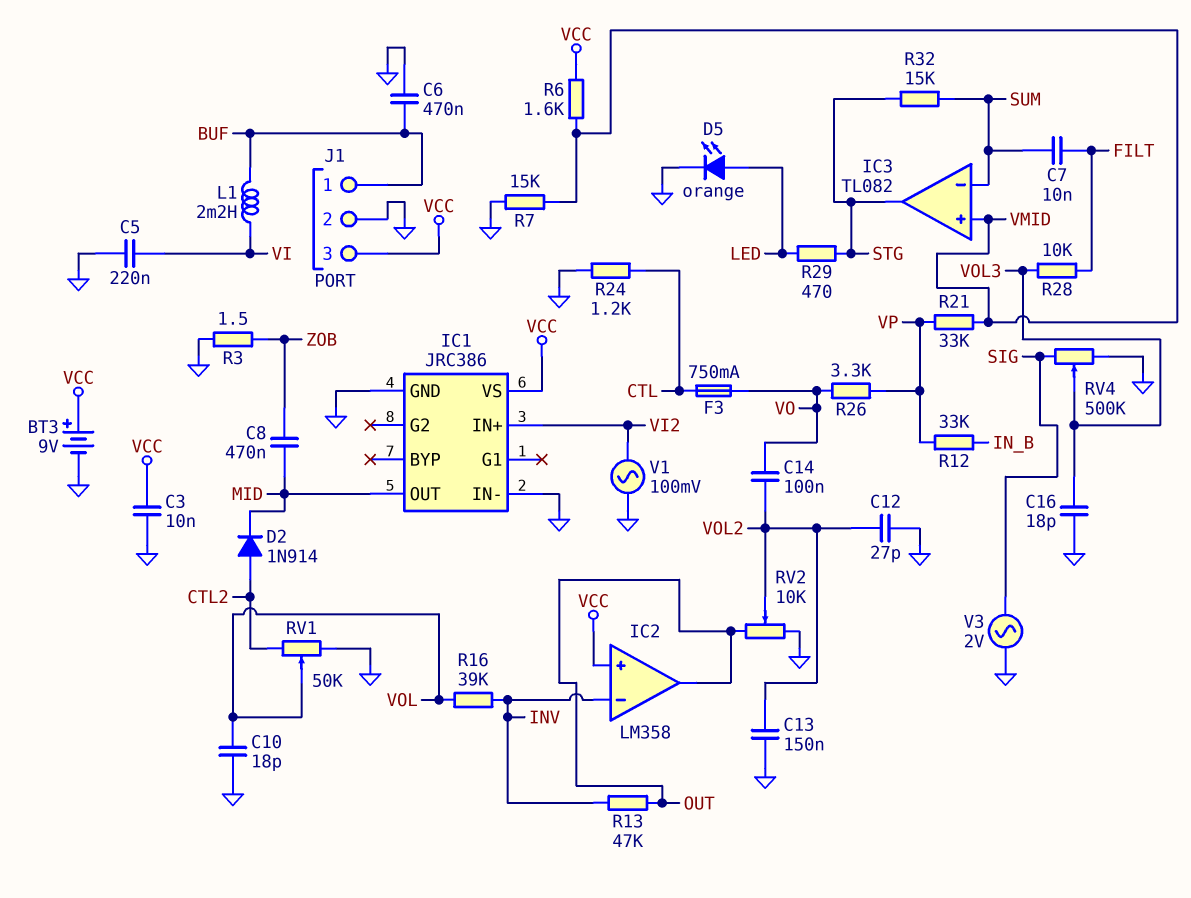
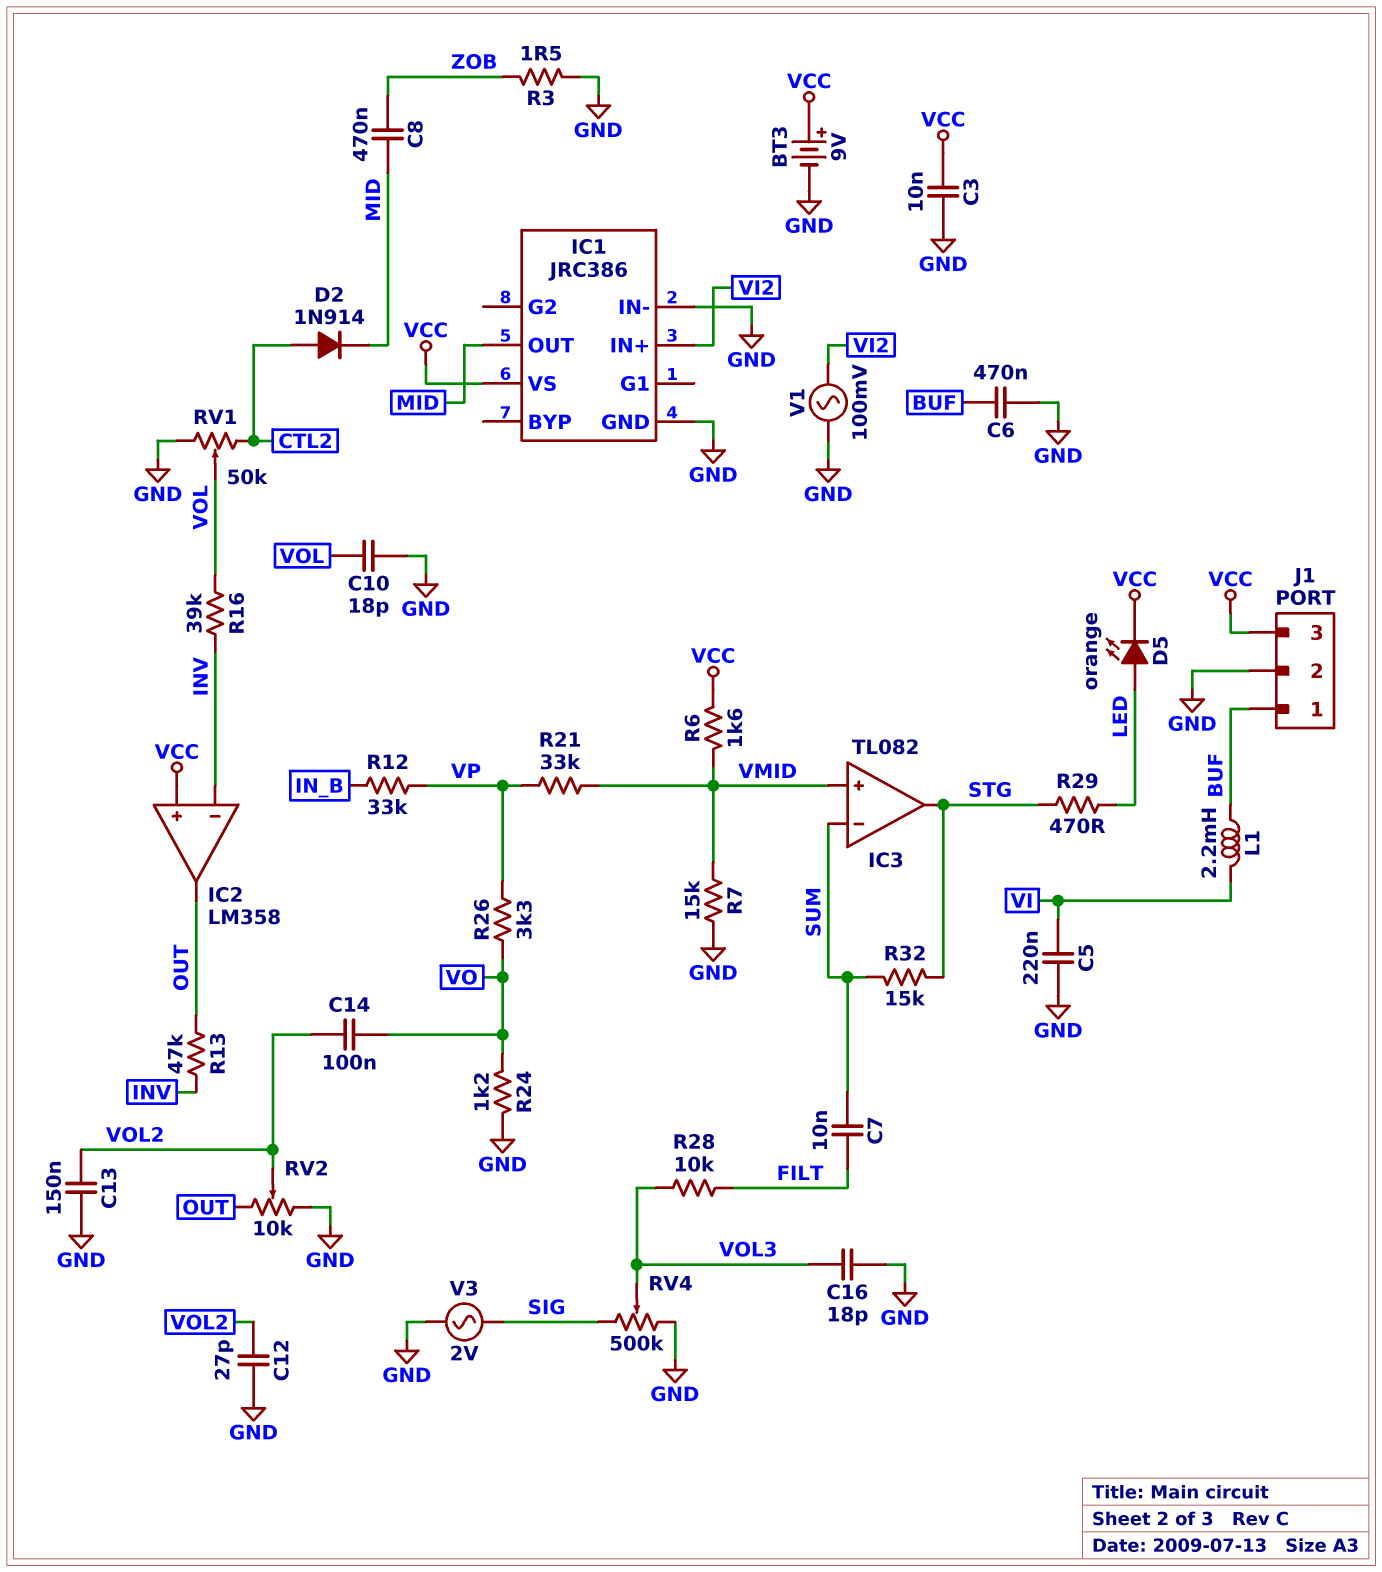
D5: LED orange (A LED, K GND) -> LED orange (A LED, K VCC)
F3: 750mA (CTL, VO) -> none
R24: 1.2k (CTL, GND) -> 1.2k (GND, VO)

